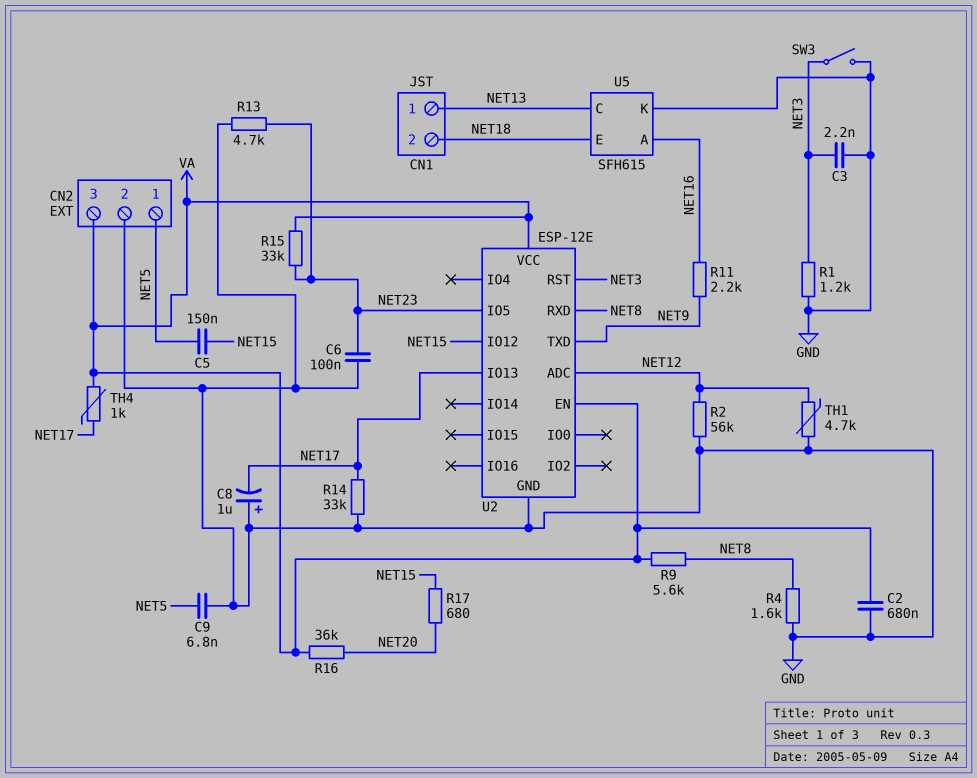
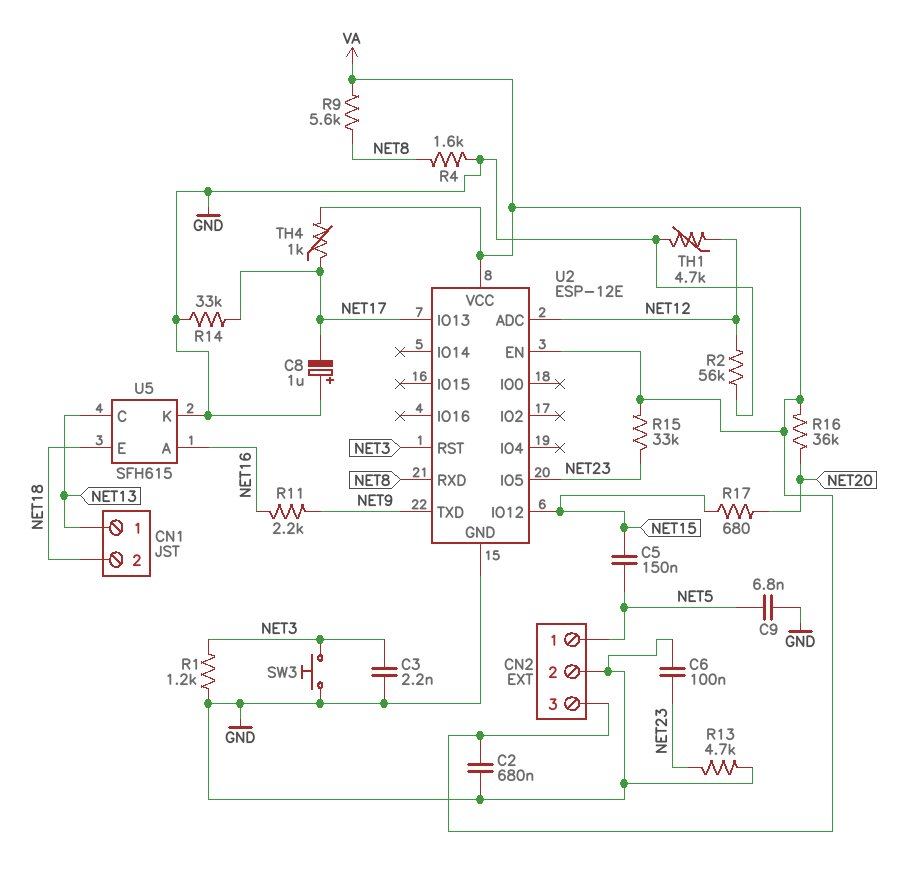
SW3: switch (GND, NET3) -> button (GND, NET3)

